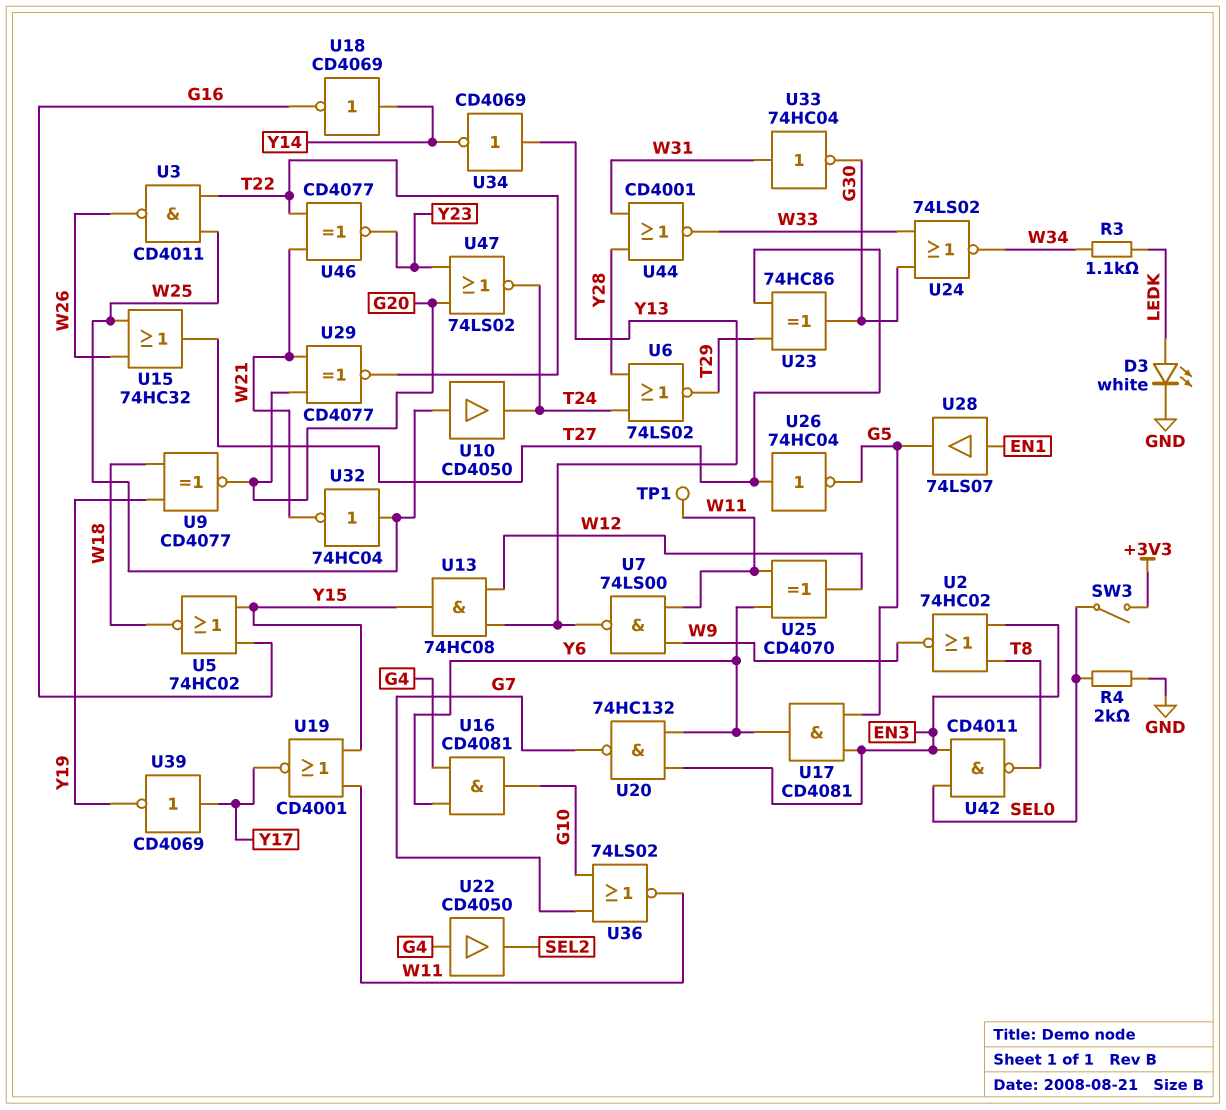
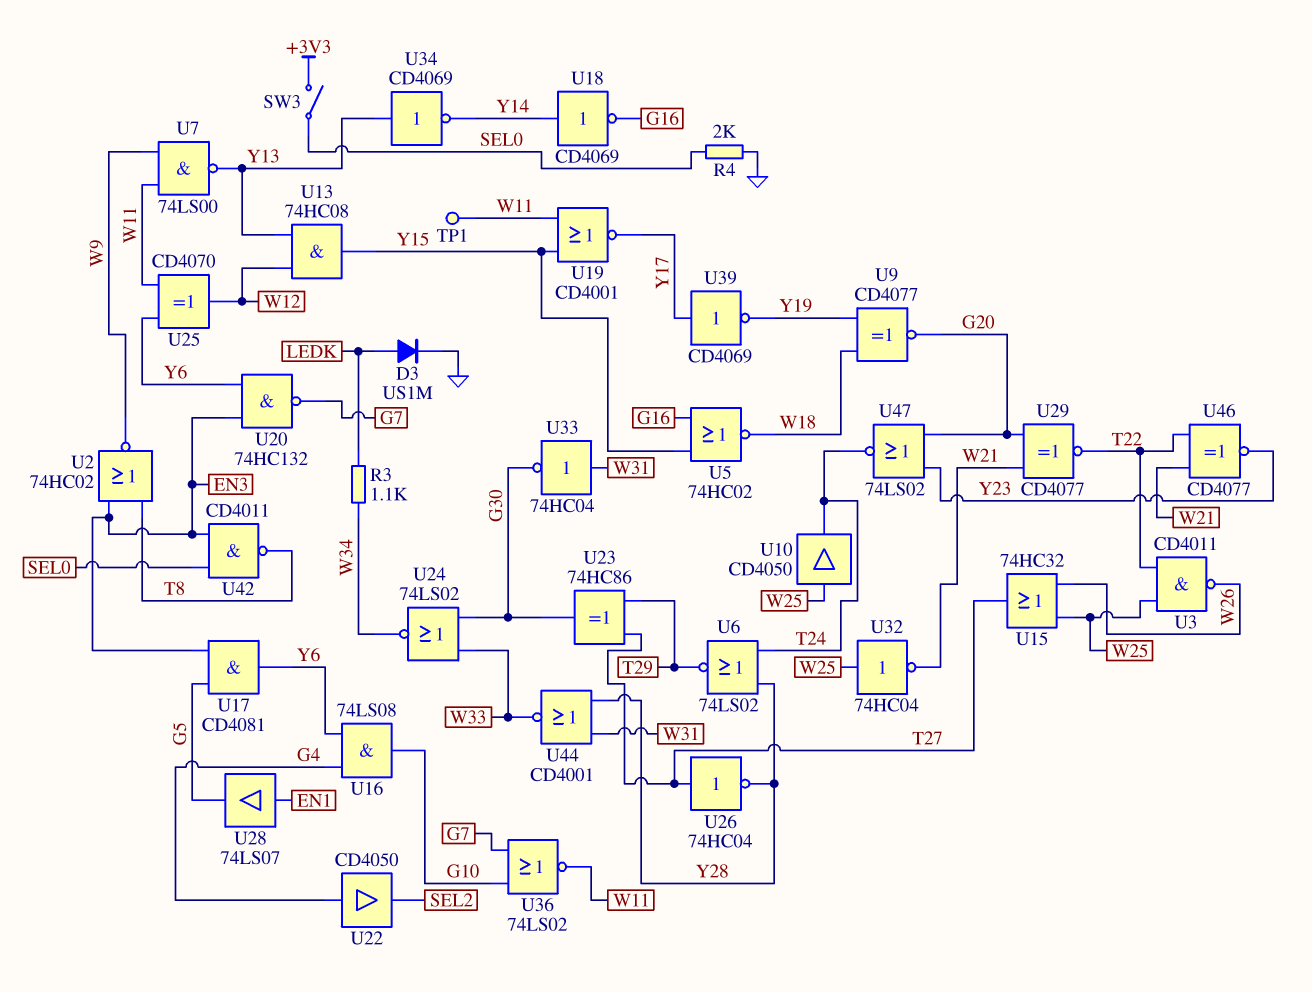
D3: LED white (A LEDK, K GND) -> diode US1M (A LEDK, K GND)
U16: AND CD4081 (in G4, in Y6, out G10) -> AND 74LS08 (in G4, in Y6, out G10)
U26: NOT 74HC04 (in T27, out G5) -> NOT 74HC04 (in T27, out Y28)

